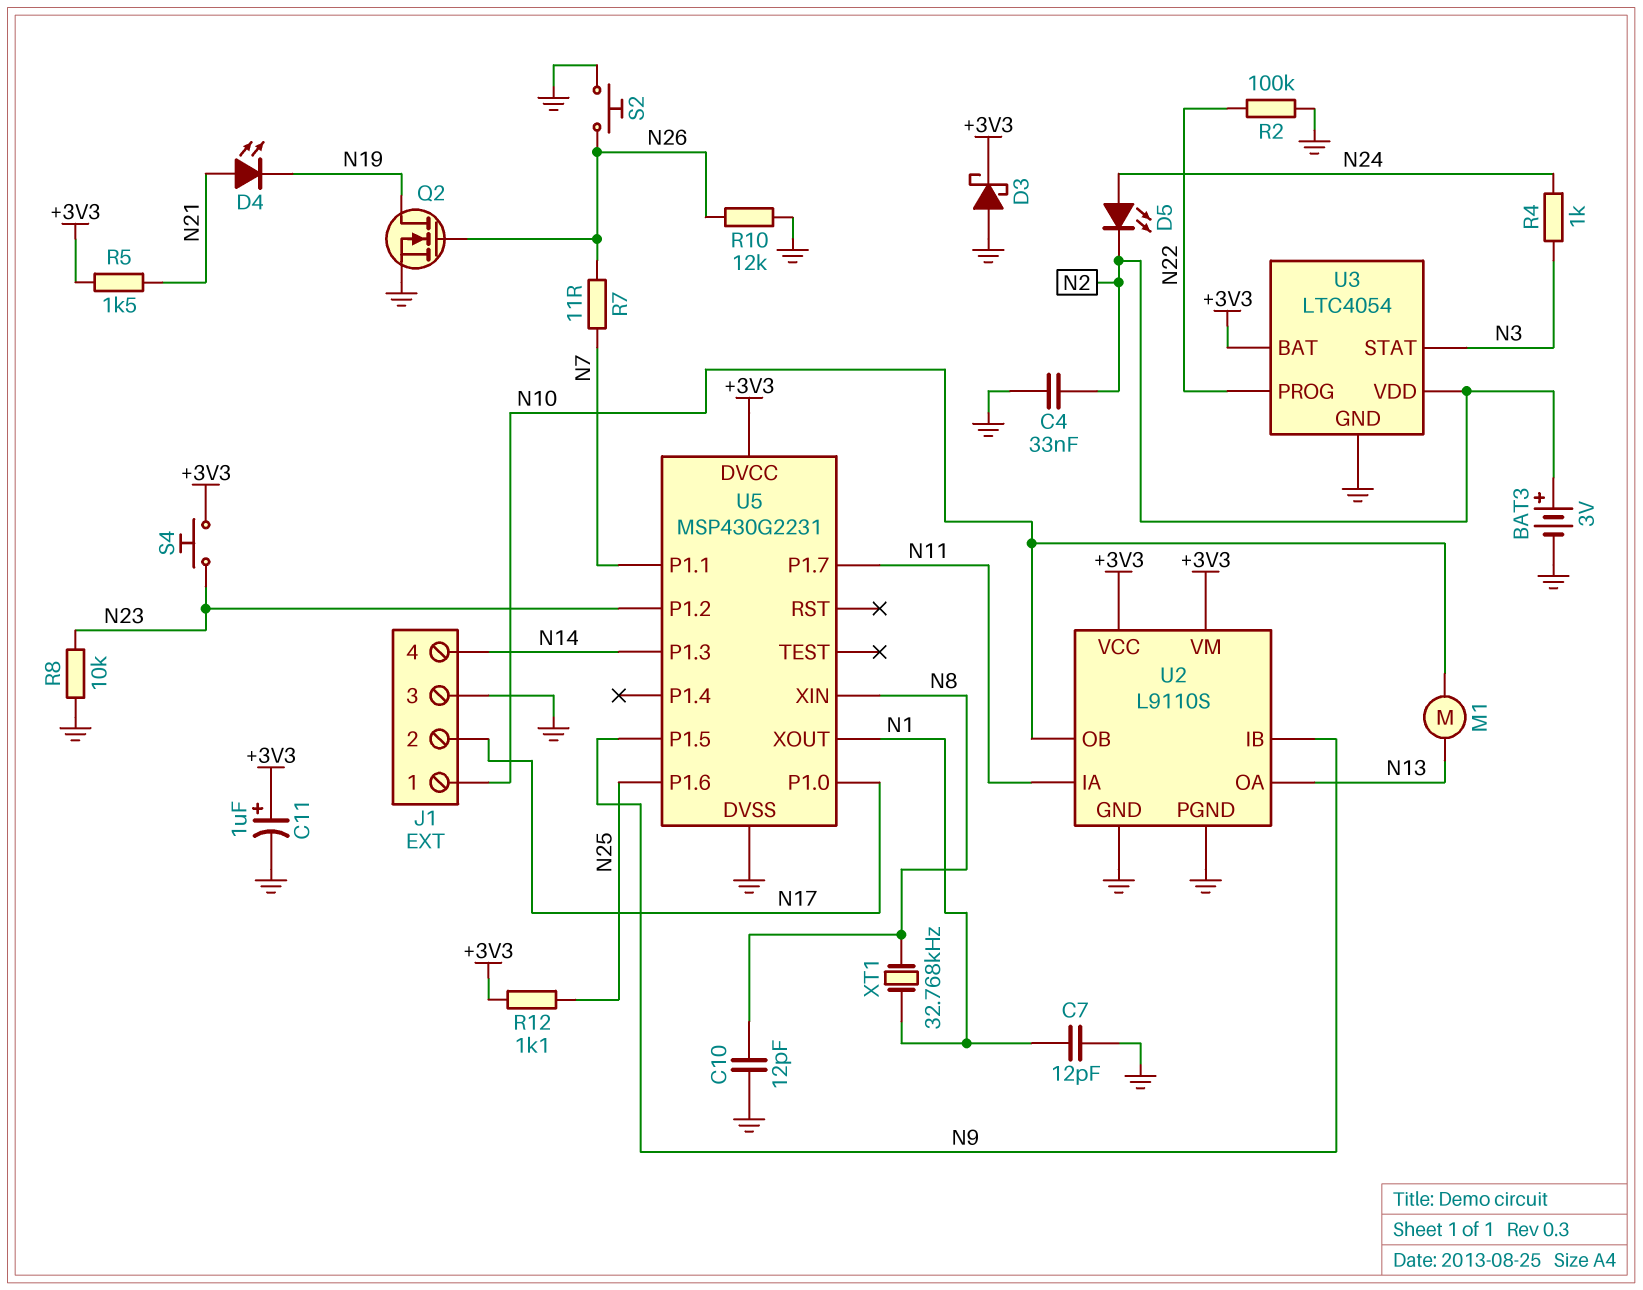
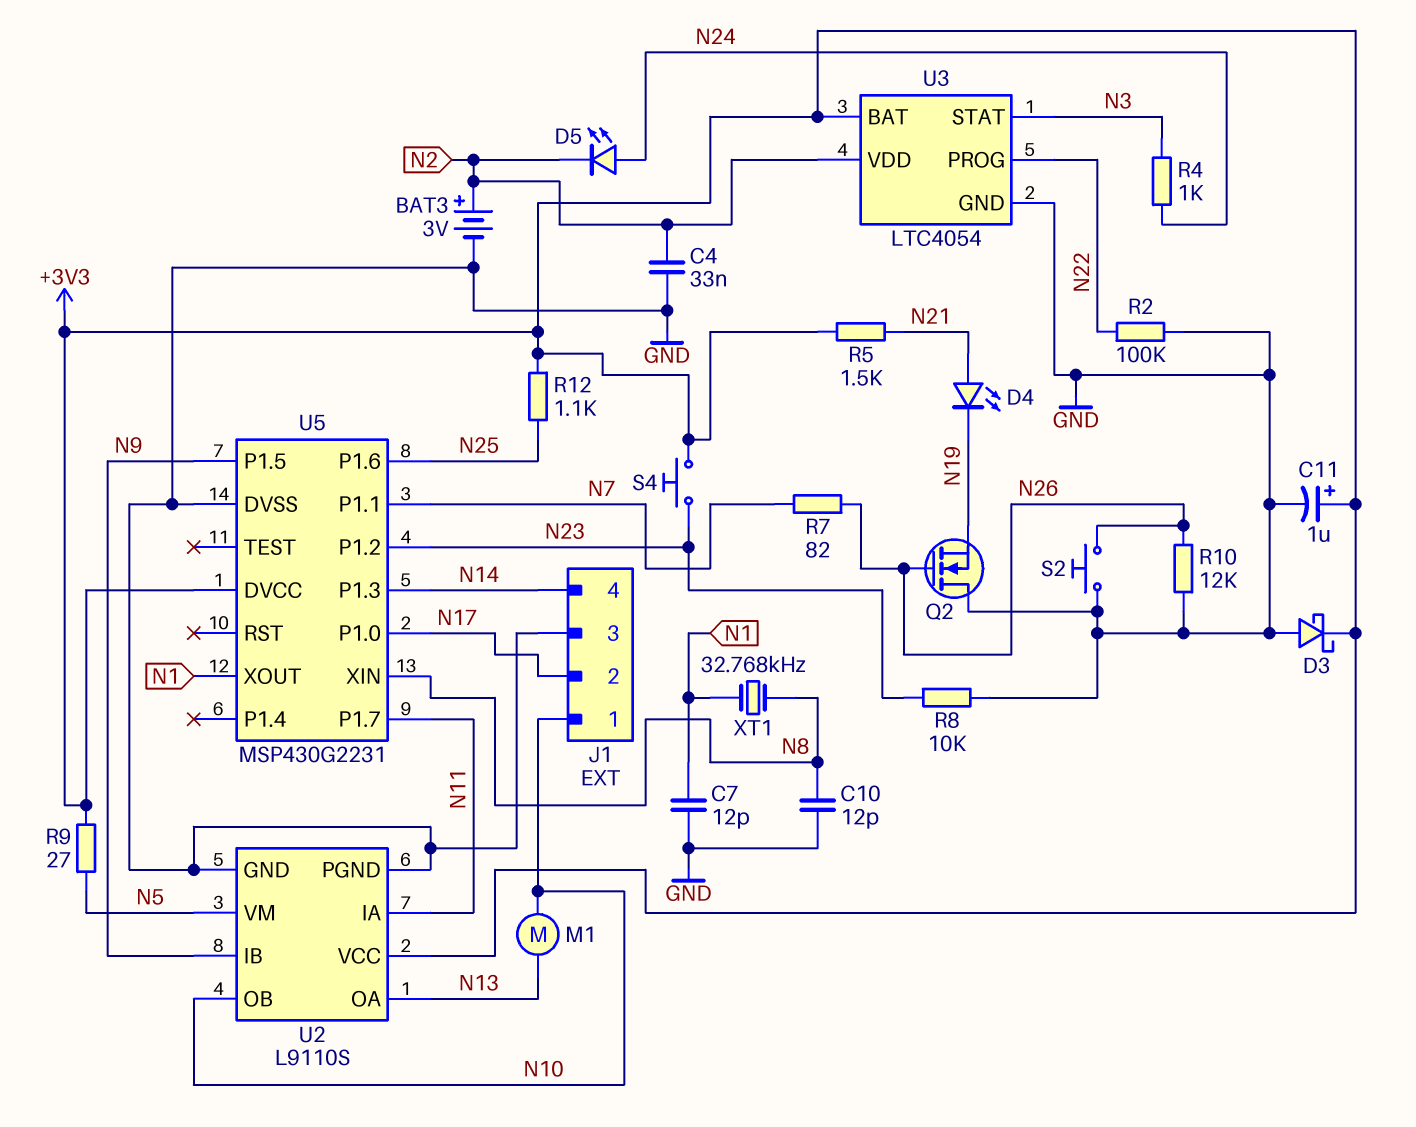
Q2: NMOS (G N26, D N19, S GND) -> NMOS (G N26, D GND, S N19)
R7: 11 (N7, N26) -> 82 (N7, N26)
R9: none -> 27 (+3V3, N5)
U2 pin VM: +3V3 -> N5

